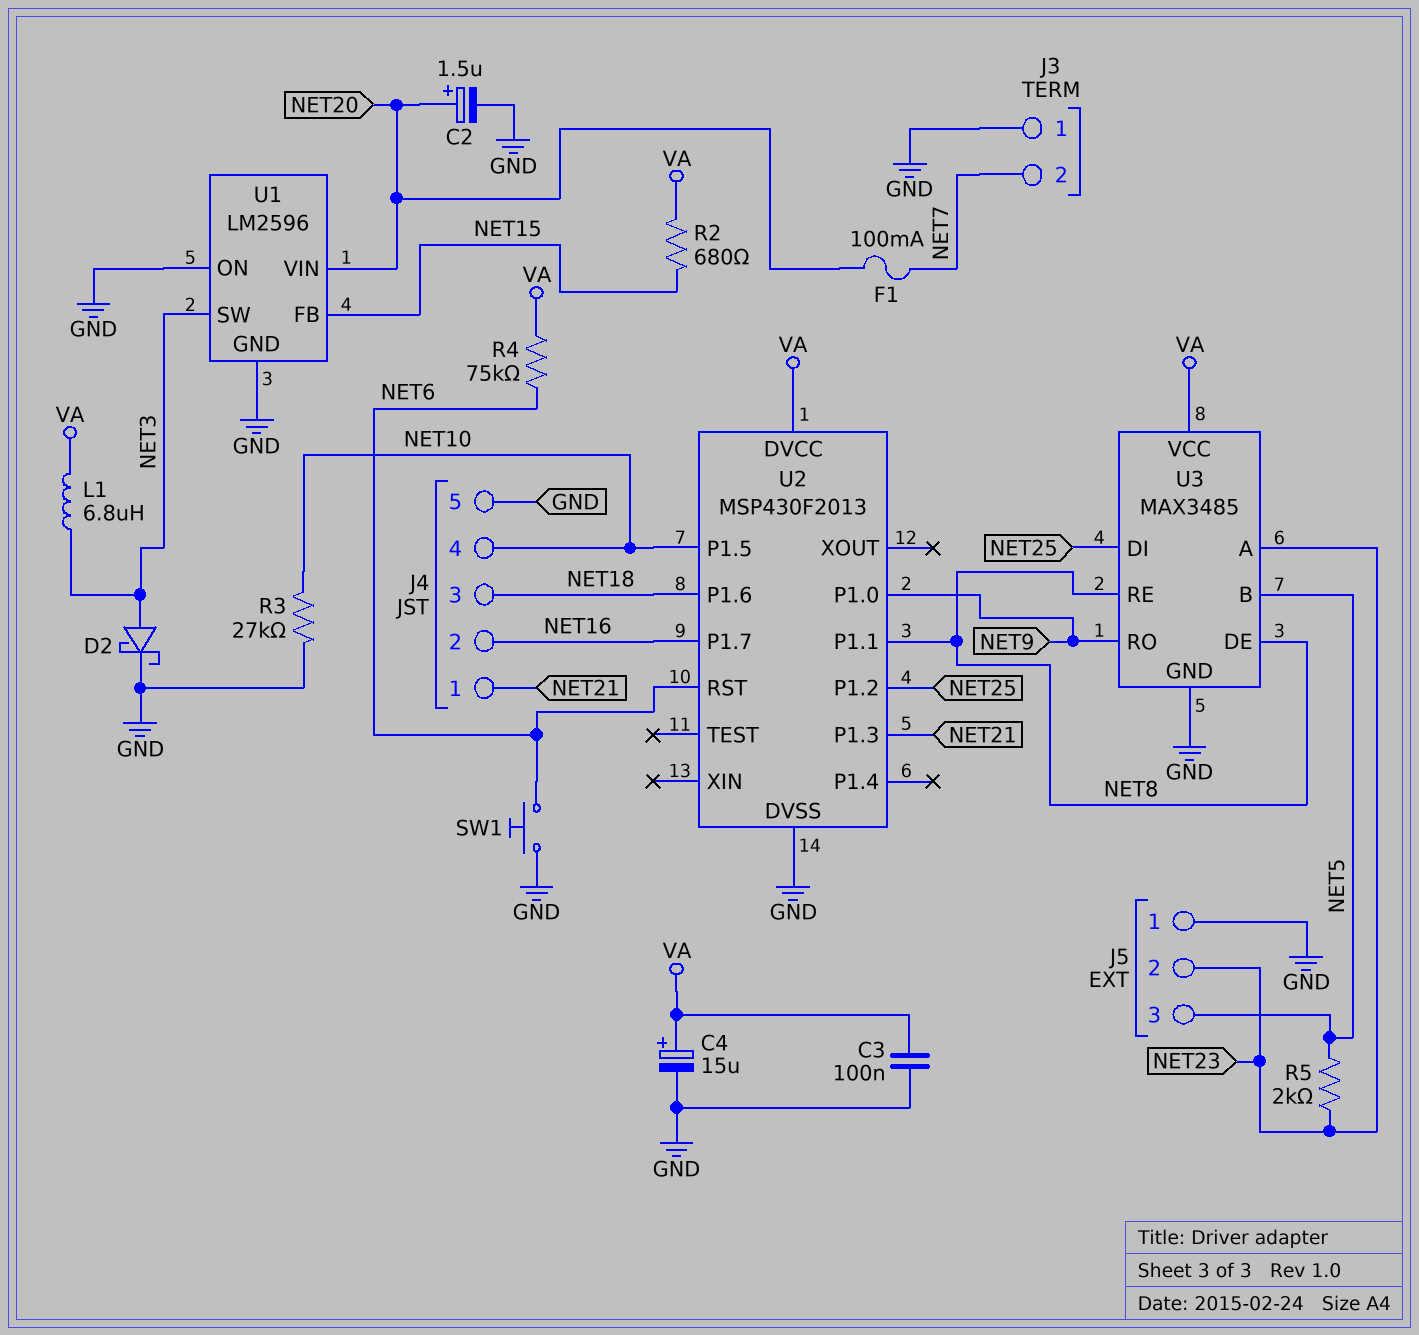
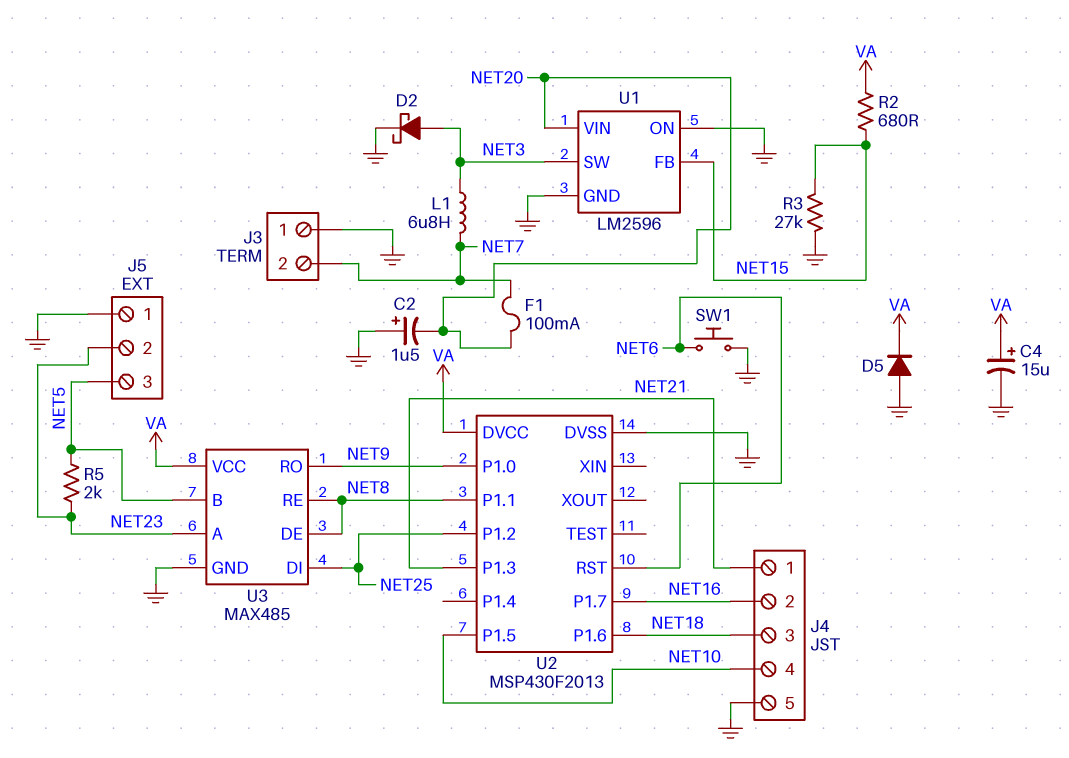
C2: 1.5uF (plus NET20, minus GND) -> 1.5uF (plus GND, minus NET20)
C3: 100nF (GND, VA) -> none
D5: none -> diode (A GND, K VA)
L1: 6.8uH (NET3, VA) -> 6.8uH (NET3, NET7)
R3: 27k (GND, NET10) -> 27k (GND, NET15)
R4: 75k (NET6, VA) -> none
U3: MAX3485 -> MAX485

